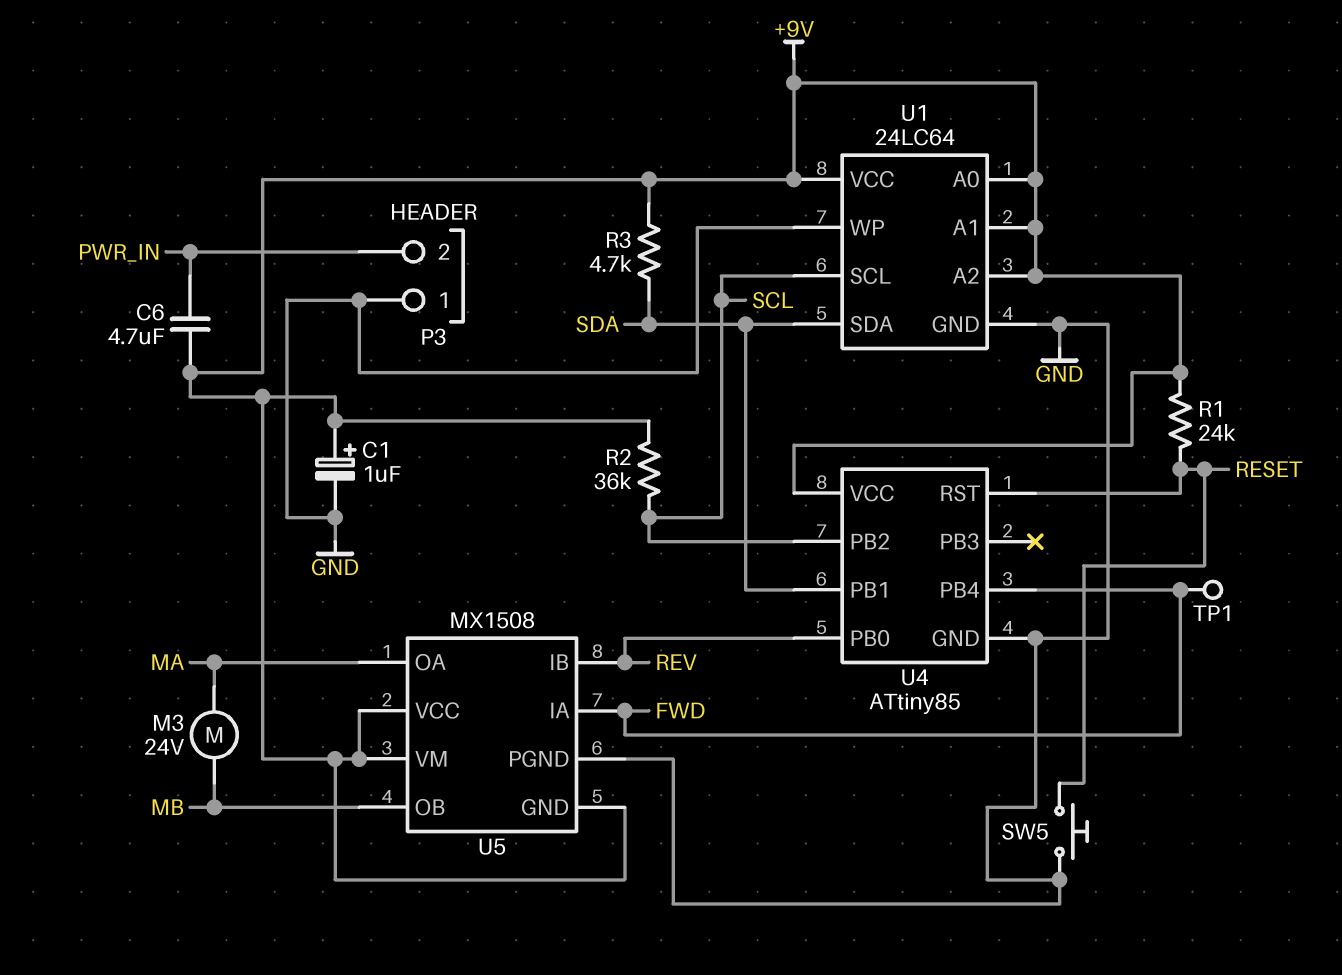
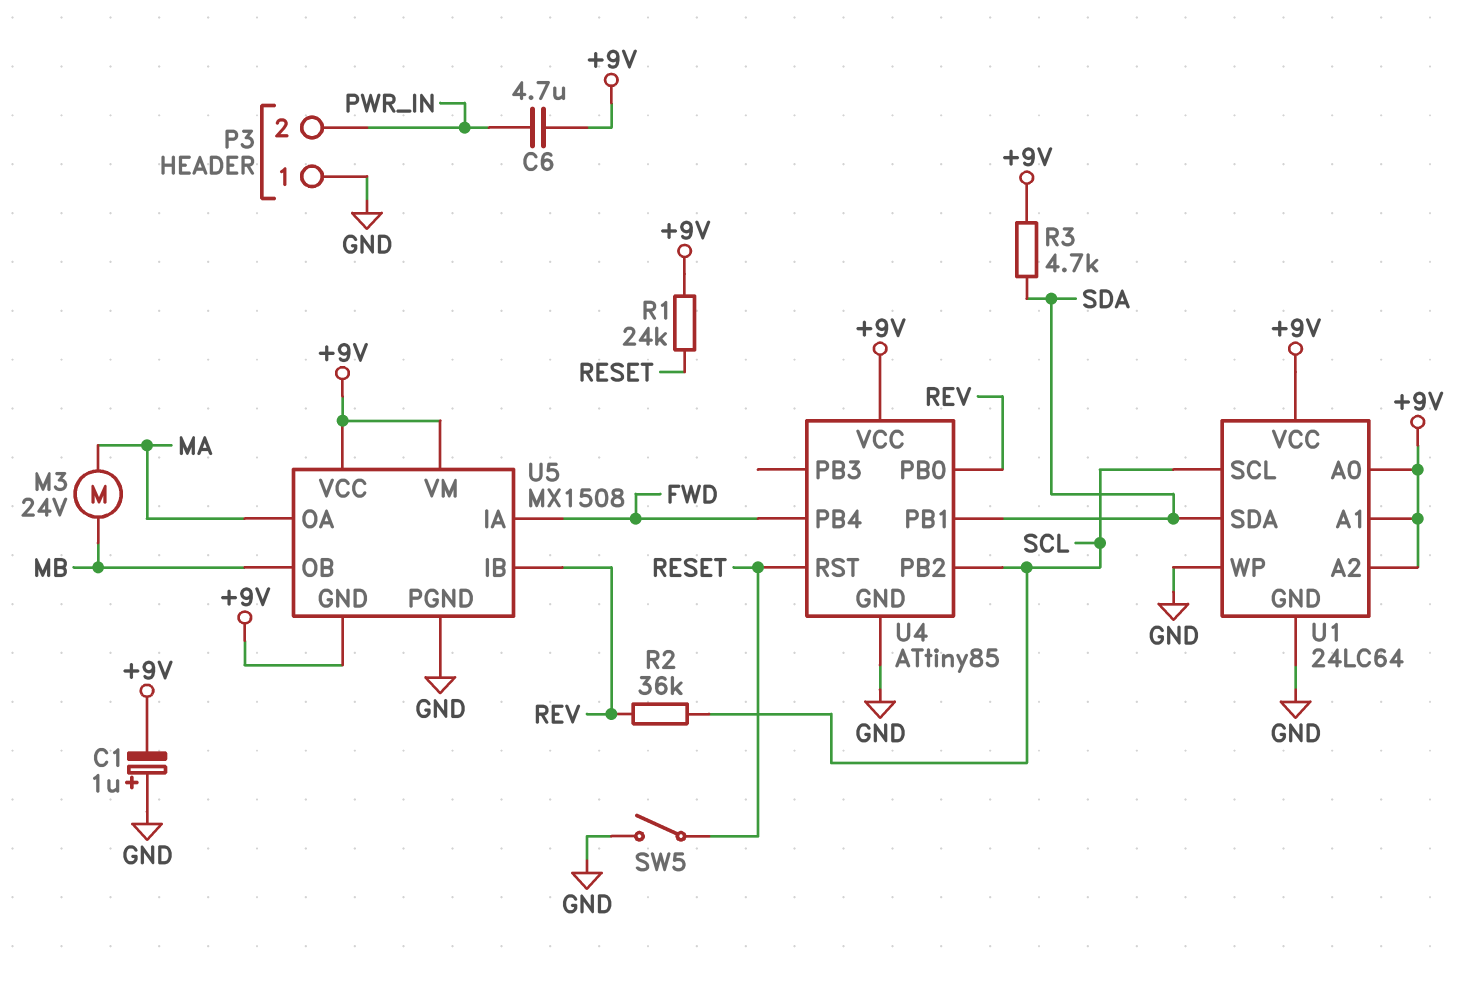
C1: 1uF (plus +9V, minus GND) -> 1uF (plus GND, minus +9V)
R2: 36k (+9V, SCL) -> 36k (REV, SCL)
SW5: button (GND, RESET) -> switch (GND, RESET)
TP1: test point (FWD) -> none

